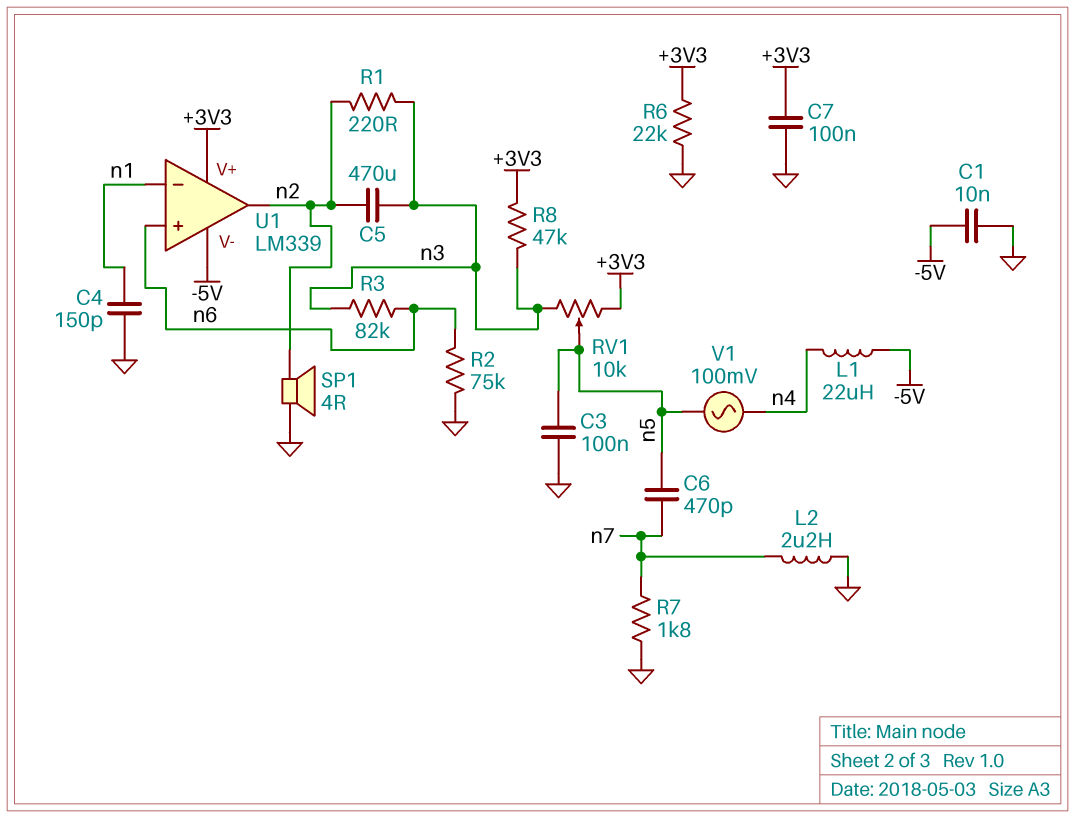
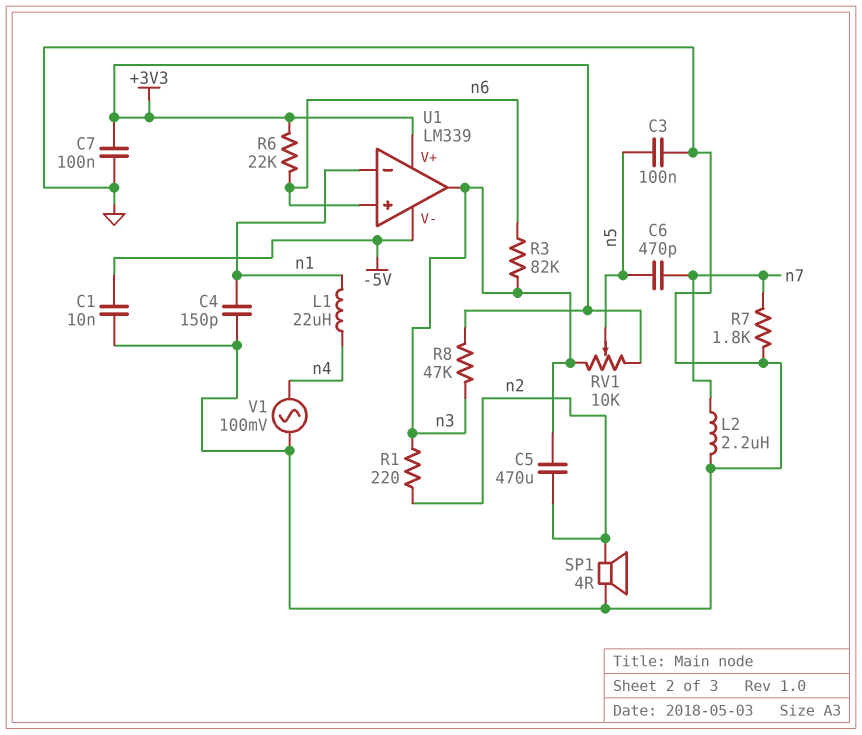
L1: 22uH (-5V, n4) -> 22uH (n1, n4)
R2: 75k (GND, n6) -> none
R6: 22k (+3V3, GND) -> 22k (+3V3, n6)
U1 pin out: n2 -> n3
V1: AC 100mV (n4, n5) -> AC 100mV (GND, n4)

